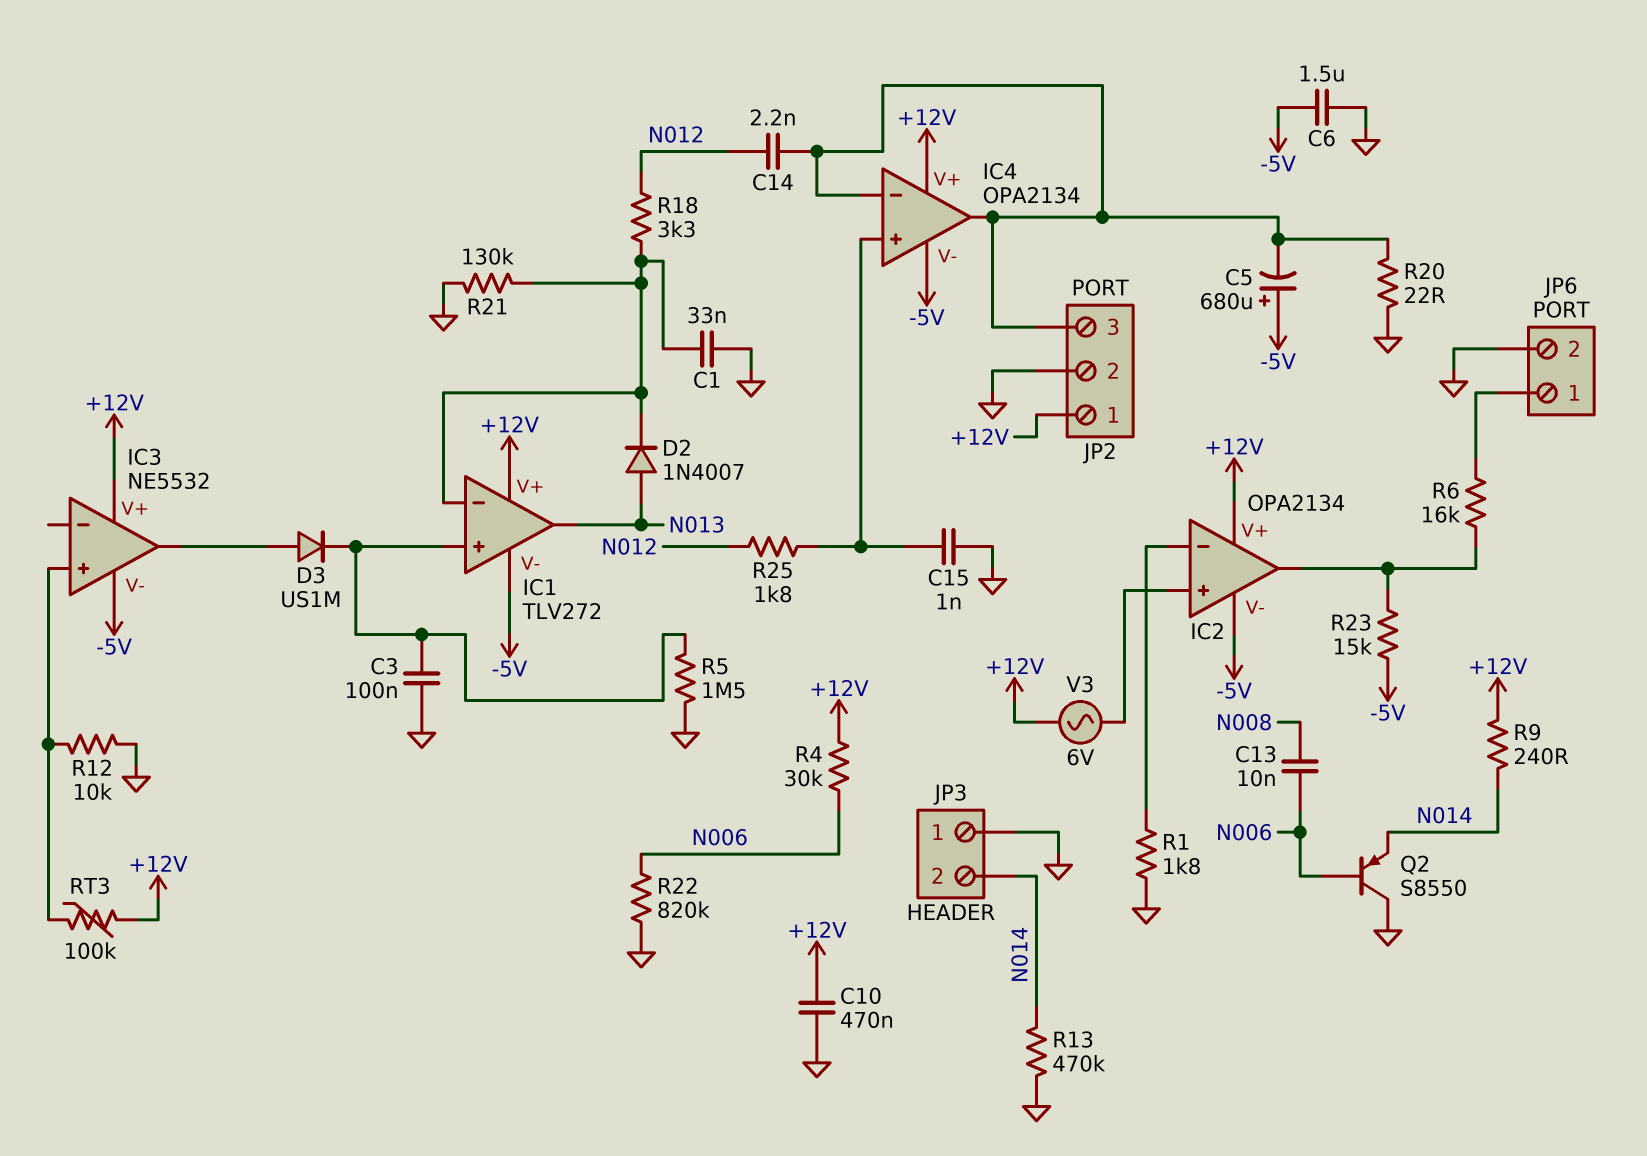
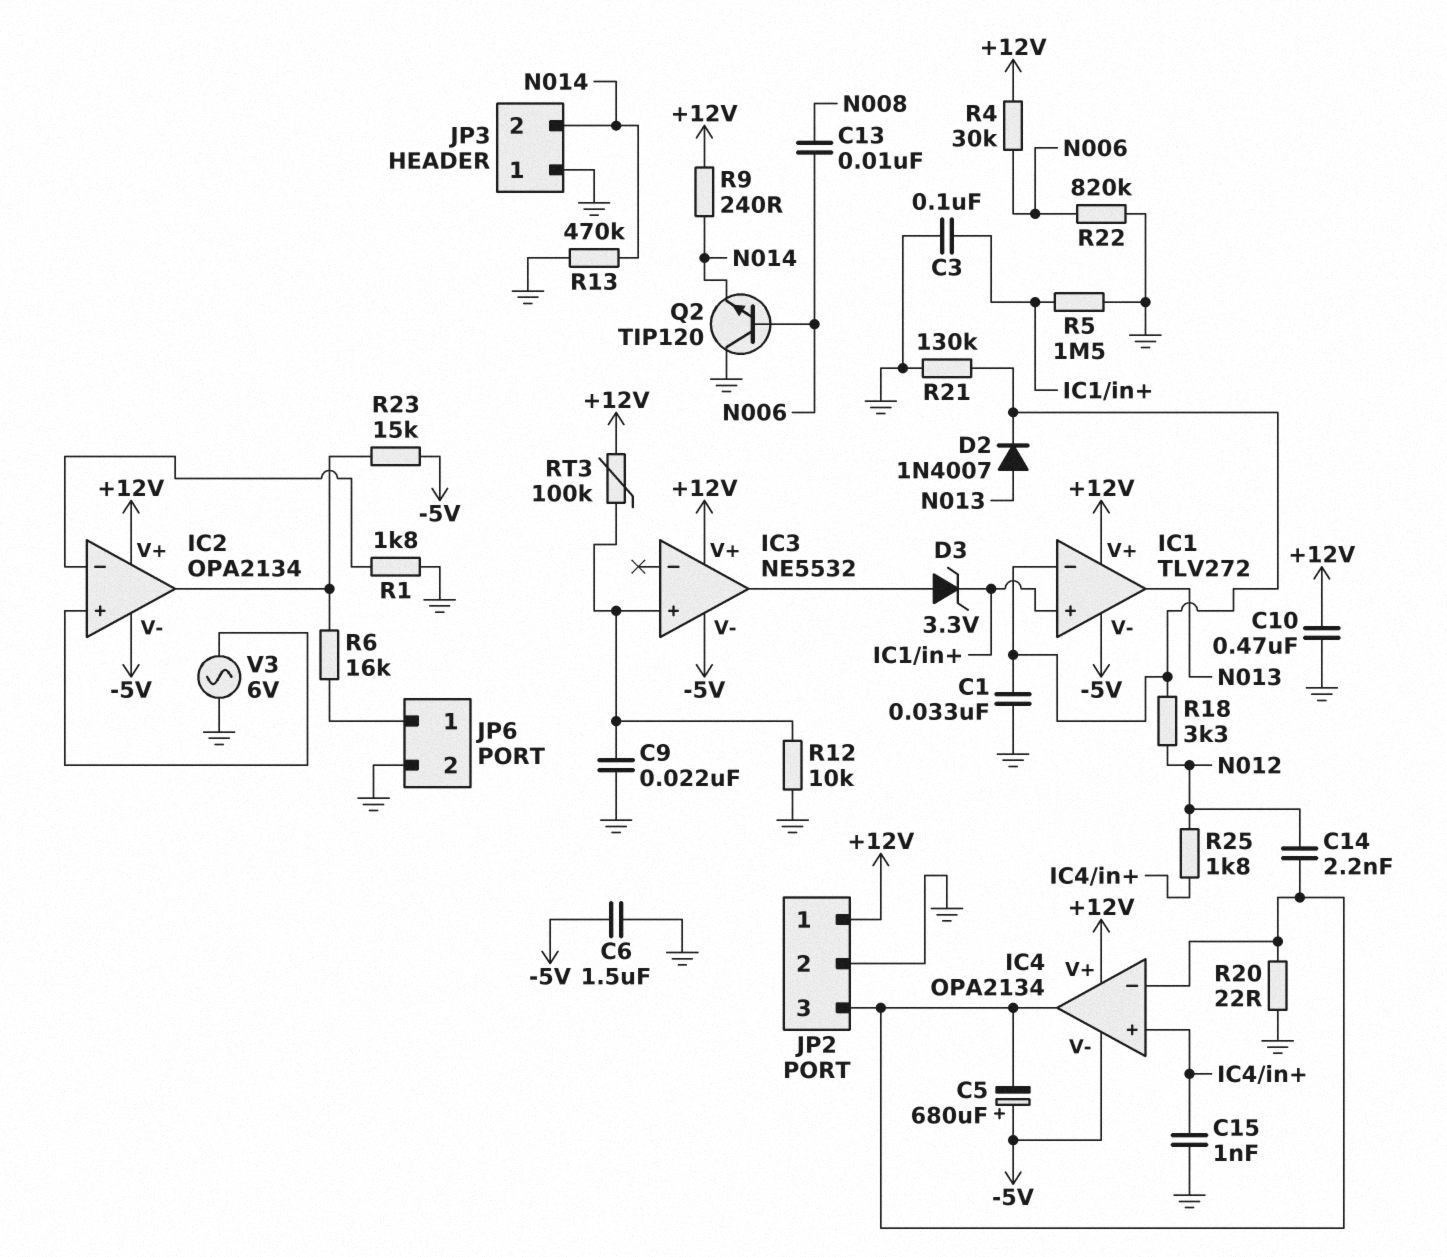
C9: none -> 22nF (GND, IC3/in+)
D3: diode US1M (A IC3/out, K IC1/in+) -> zener 3.3V (A IC3/out, K IC1/in+)
Q2: PNP S8550 (B N006, C GND, E N014) -> NPN TIP120 (B N006, C GND, E N014)
V3: AC 6V (+12V, IC2/in+) -> AC 6V (GND, IC2/in+)

